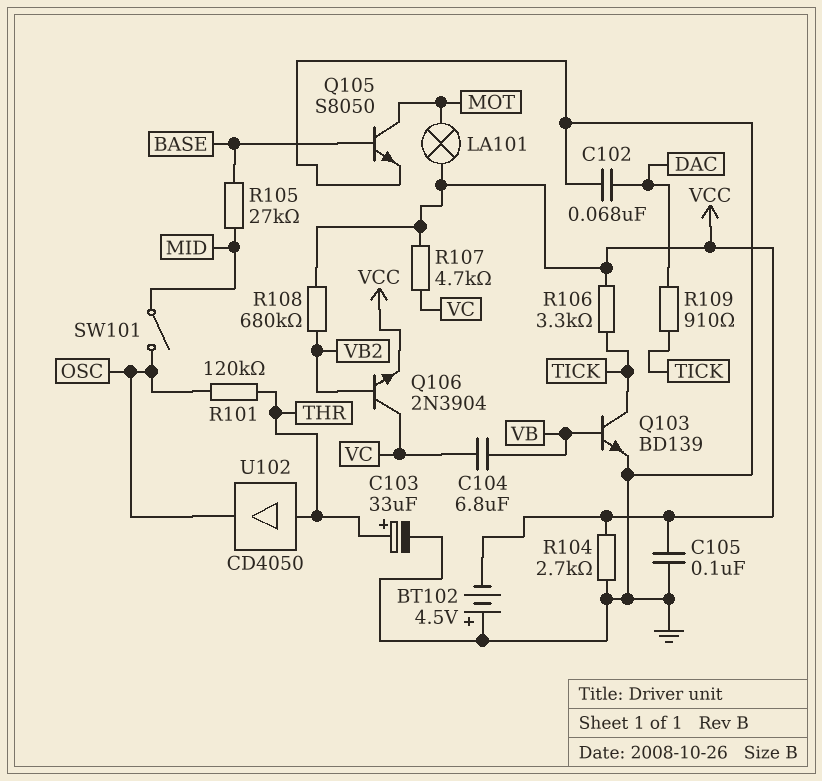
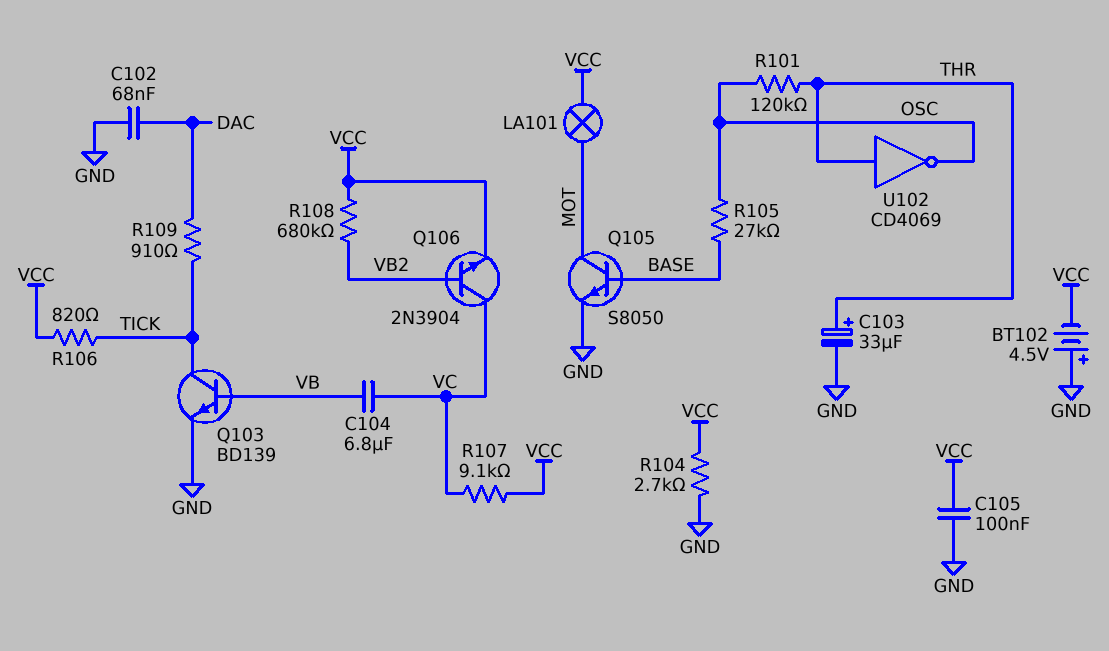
R105: 27k (BASE, MID) -> 27k (BASE, OSC)
R106: 3.3k (TICK, VCC) -> 820 (TICK, VCC)
R107: 4.7k (VC, VCC) -> 9.1k (VC, VCC)
SW101: switch (MID, OSC) -> none
U102: buffer CD4050 (in THR, out OSC) -> NOT CD4069 (in THR, out OSC)

